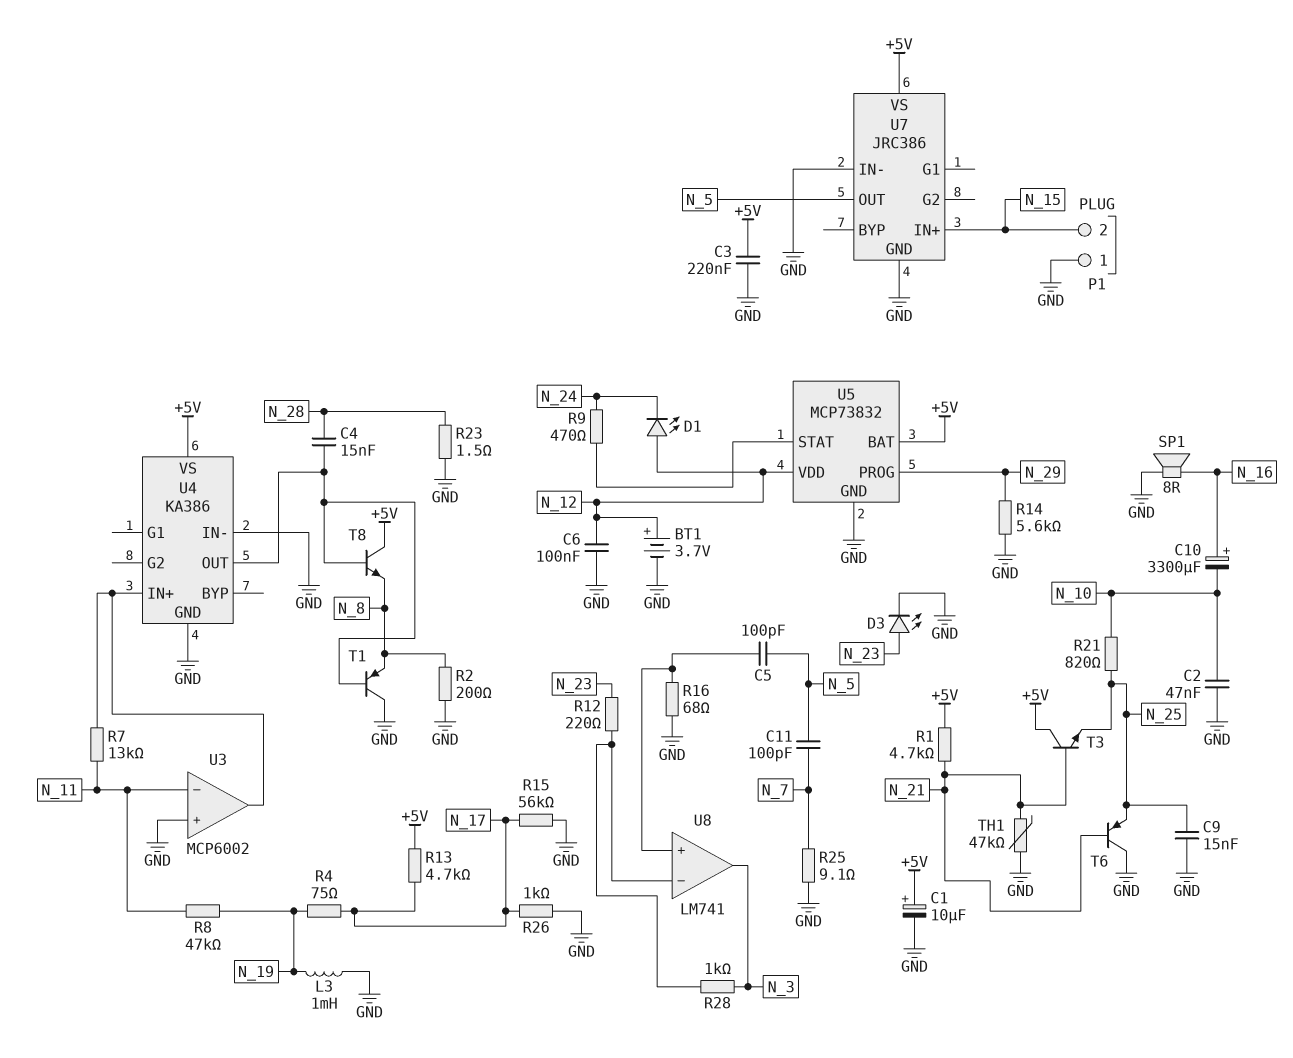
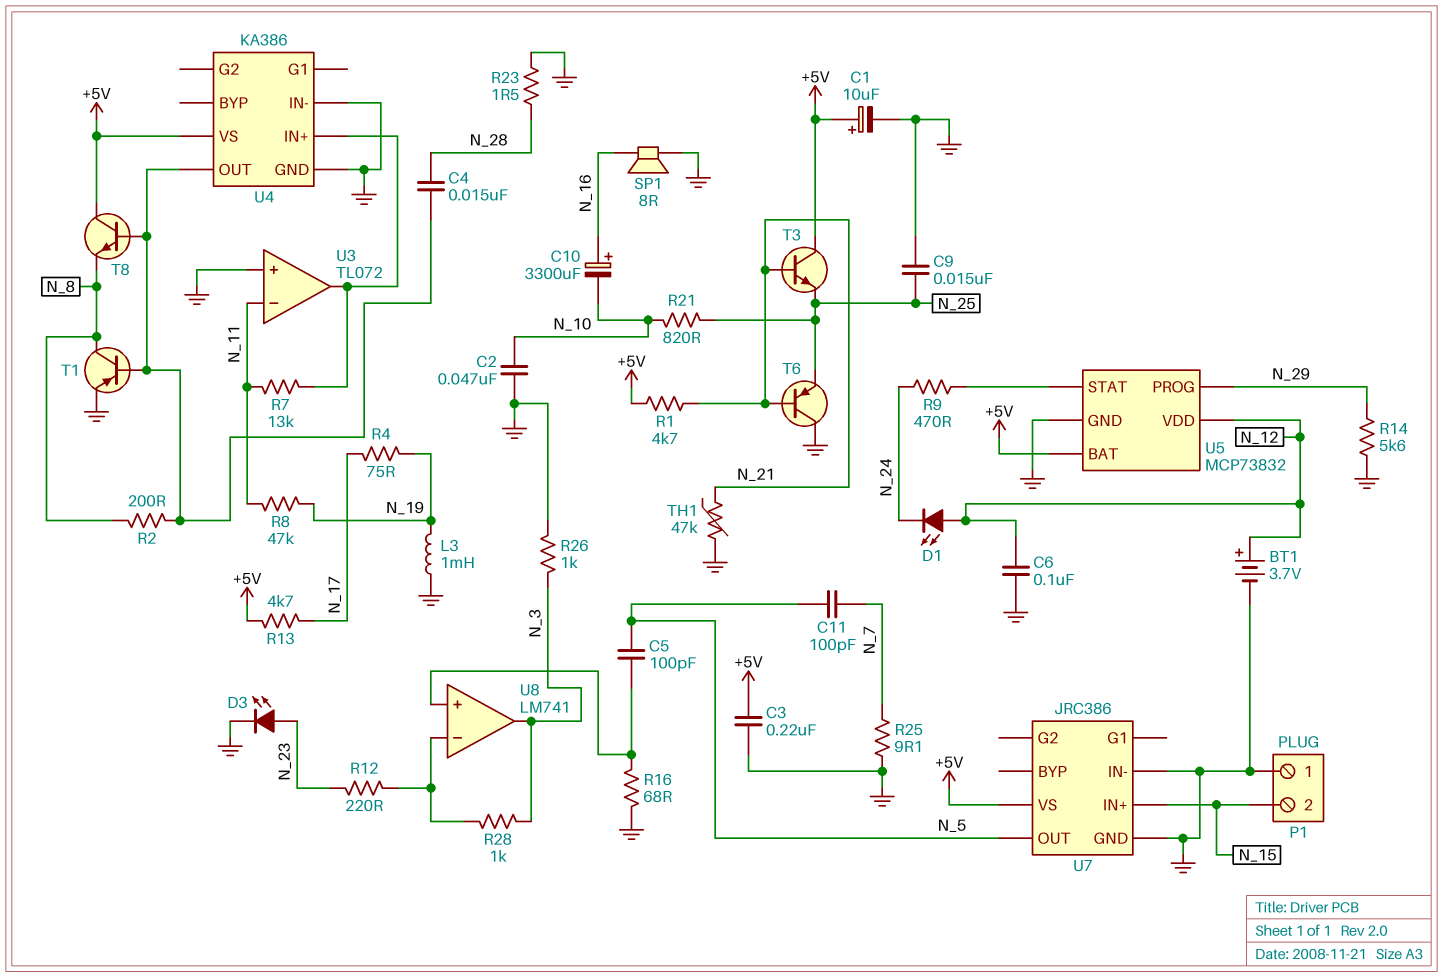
R2: 200 (GND, N_8) -> 200 (N_8, U4/OUT)
R15: 56k (GND, N_17) -> none
R26: 1k (GND, N_17) -> 1k (GND, N_3)
T1: PNP (B U4/OUT, C GND, E N_8) -> PNP (B U4/OUT, C N_8, E GND)
U3: MCP6002 -> TL072

